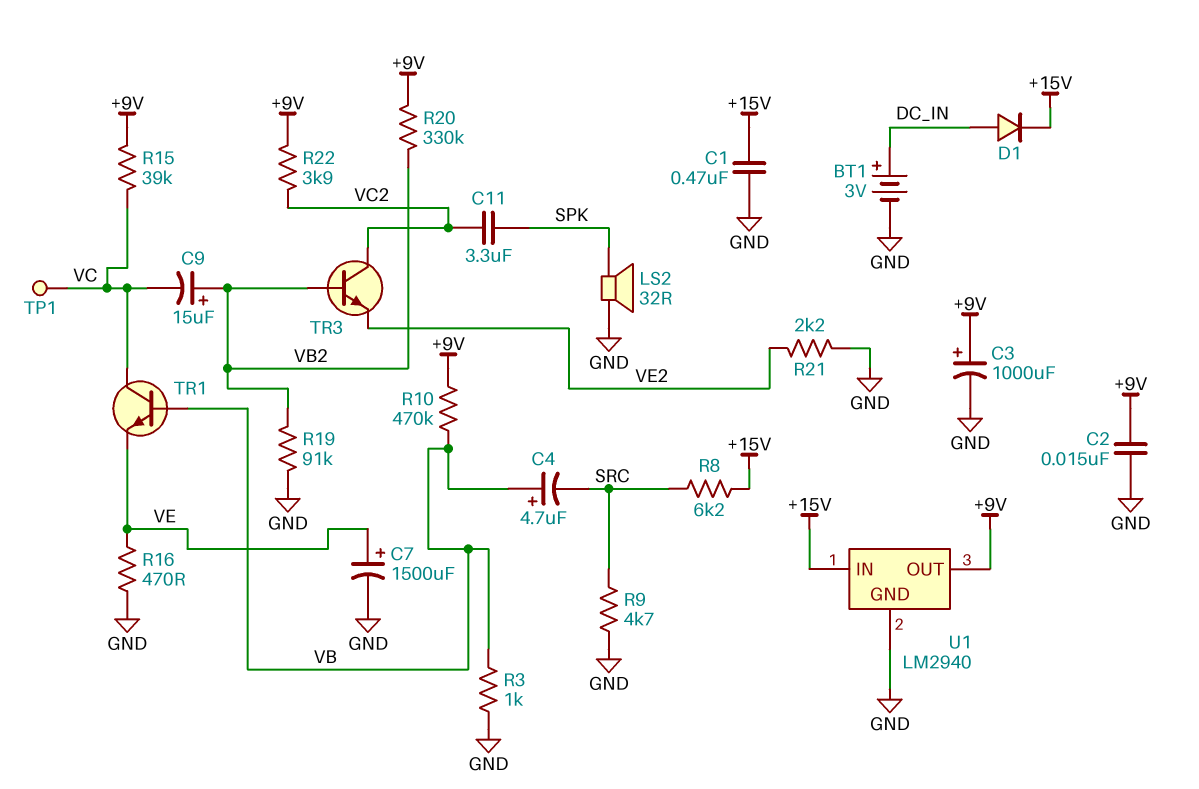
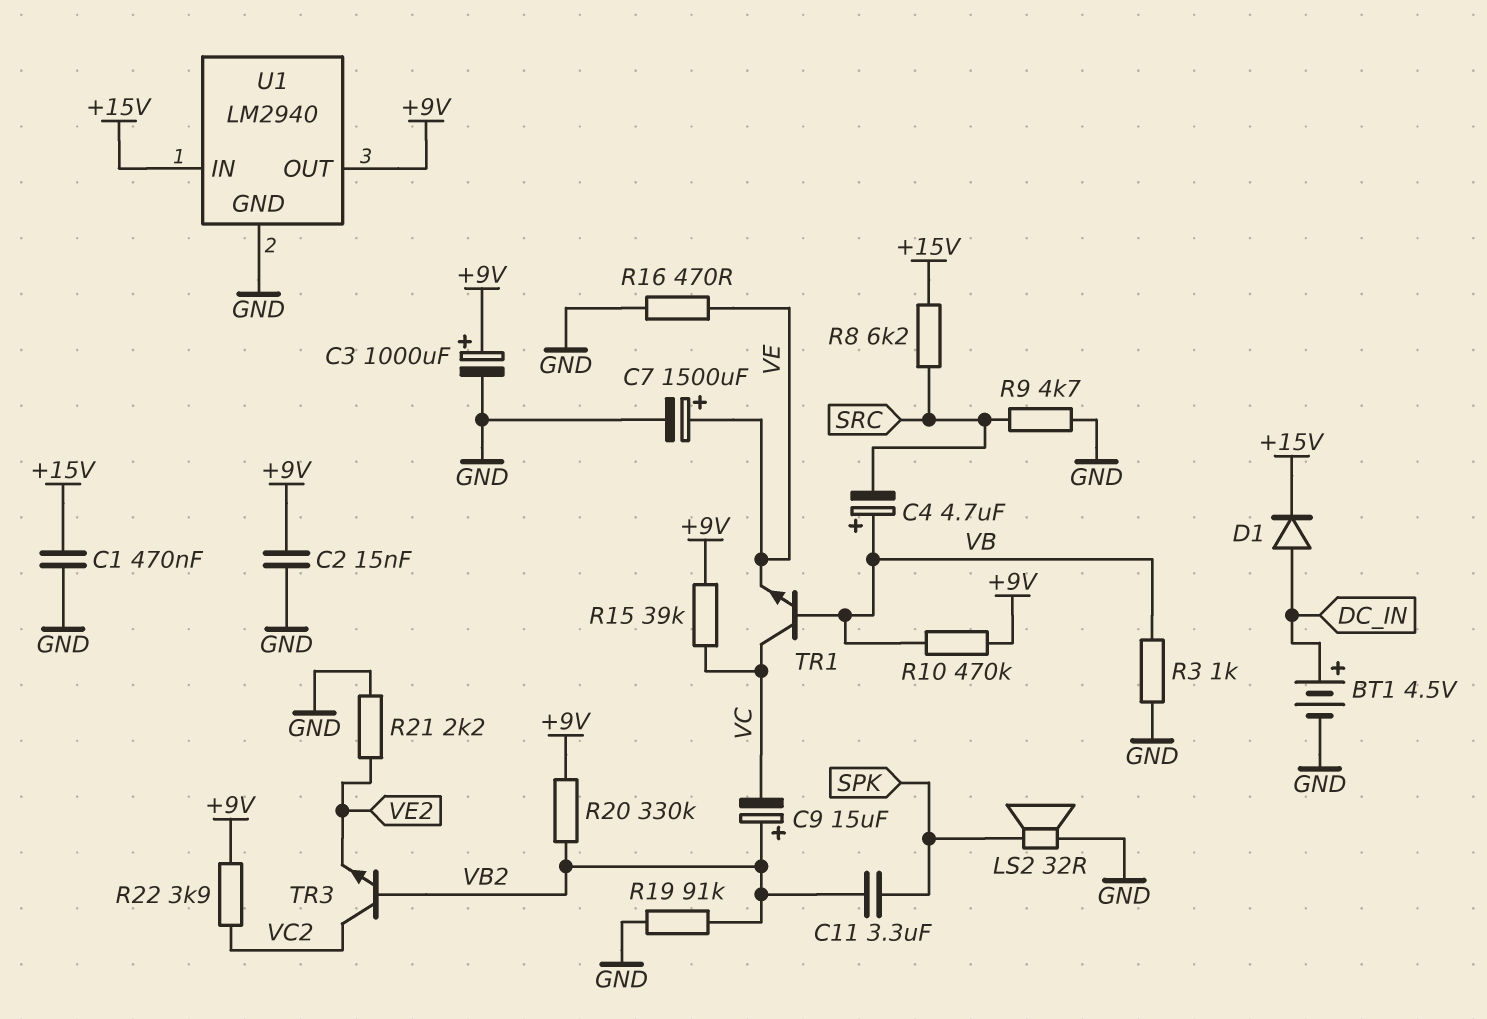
BT1: 3V (plus DC_IN, minus GND) -> 4.5V (plus DC_IN, minus GND)
C11: 3.3uF (SPK, VC2) -> 3.3uF (SPK, VB2)
TP1: test point (VC) -> none

